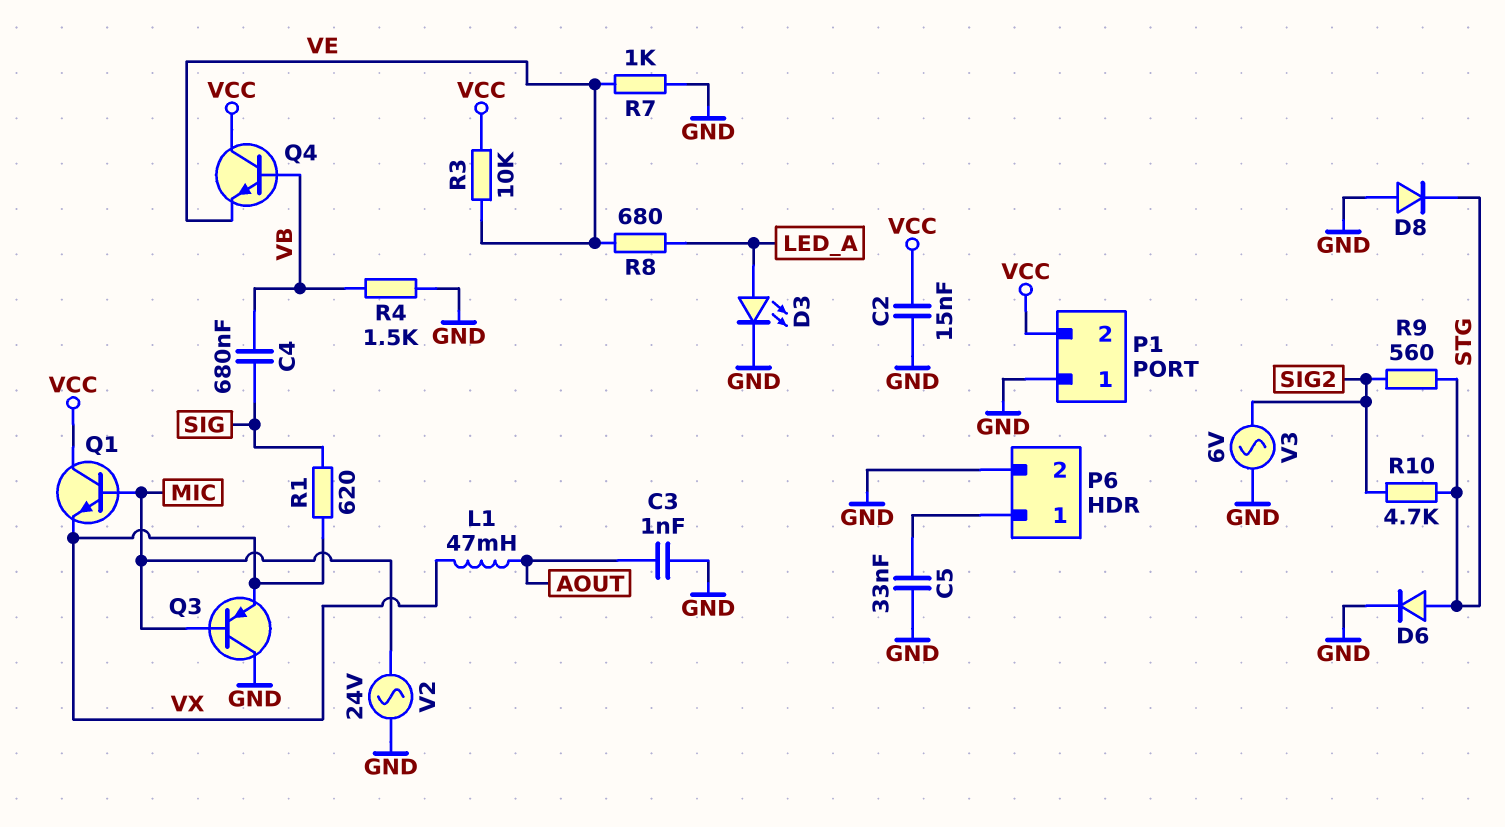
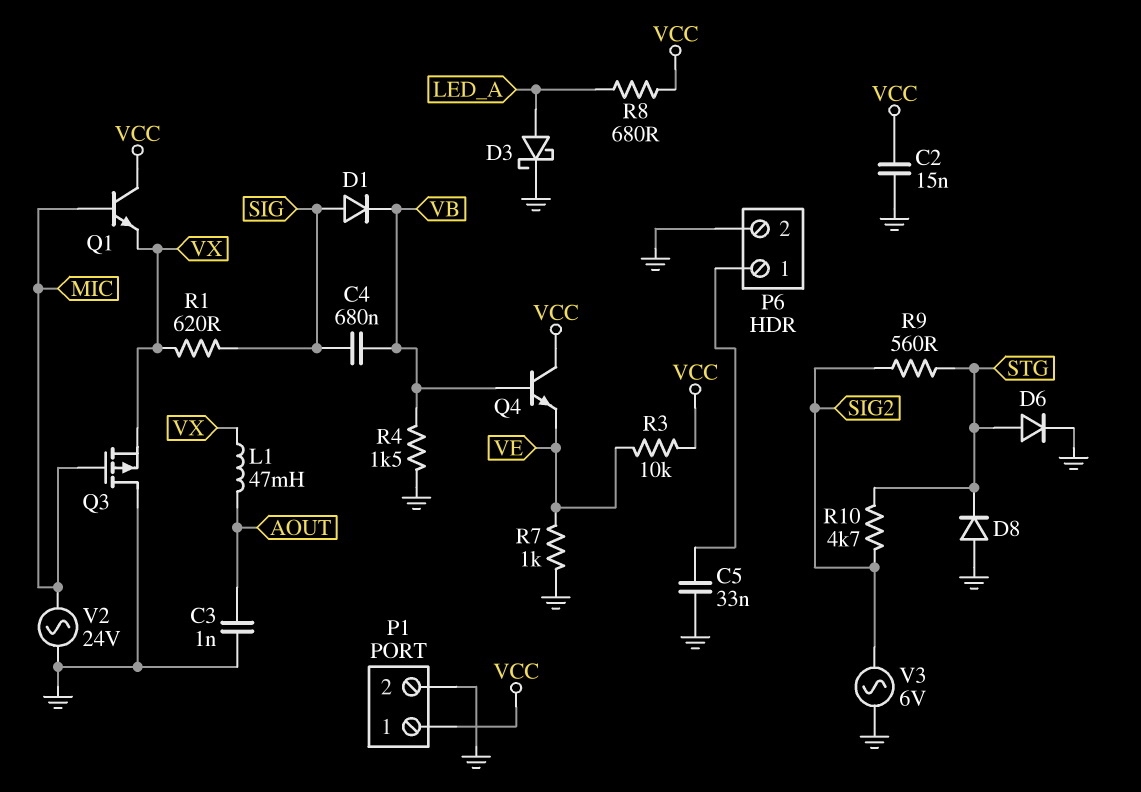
D1: none -> diode (A SIG, K VB)
D3: LED (A LED_A, K GND) -> schottky (A LED_A, K GND)
P1 pin 1: GND -> VCC
P1 pin 2: VCC -> GND
Q3: PNP (B MIC, C GND, E VX) -> PMOS (G MIC, D GND, S VX)
R8: 680 (LED_A, VE) -> 680 (LED_A, VCC)

